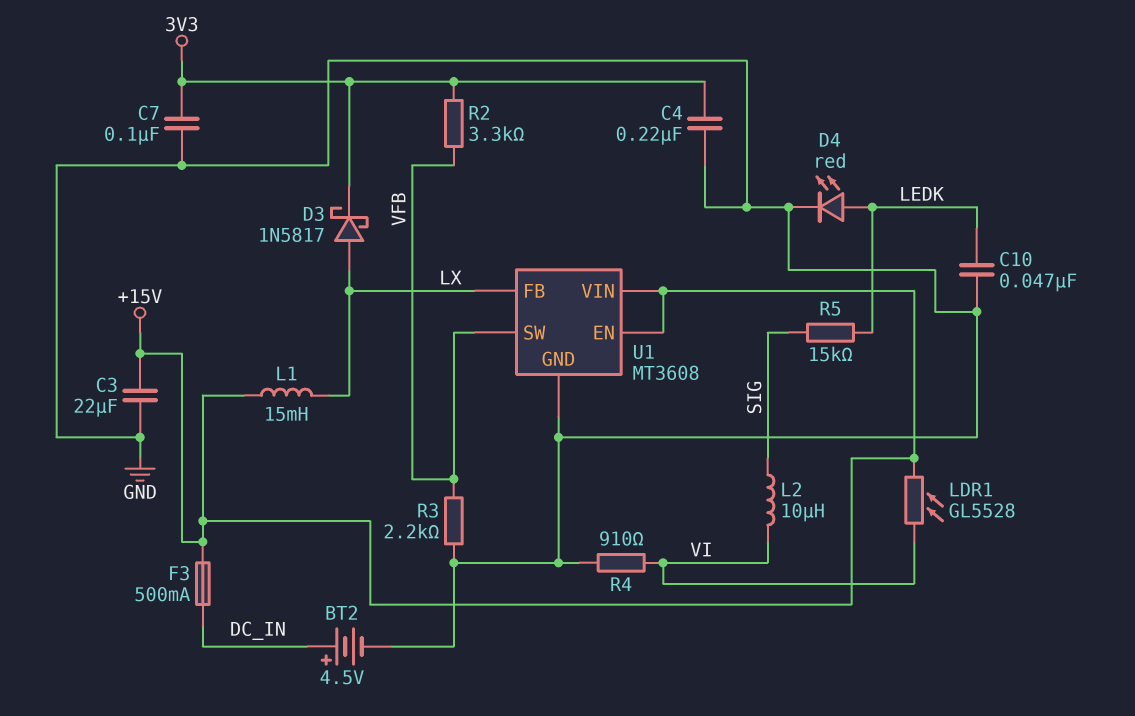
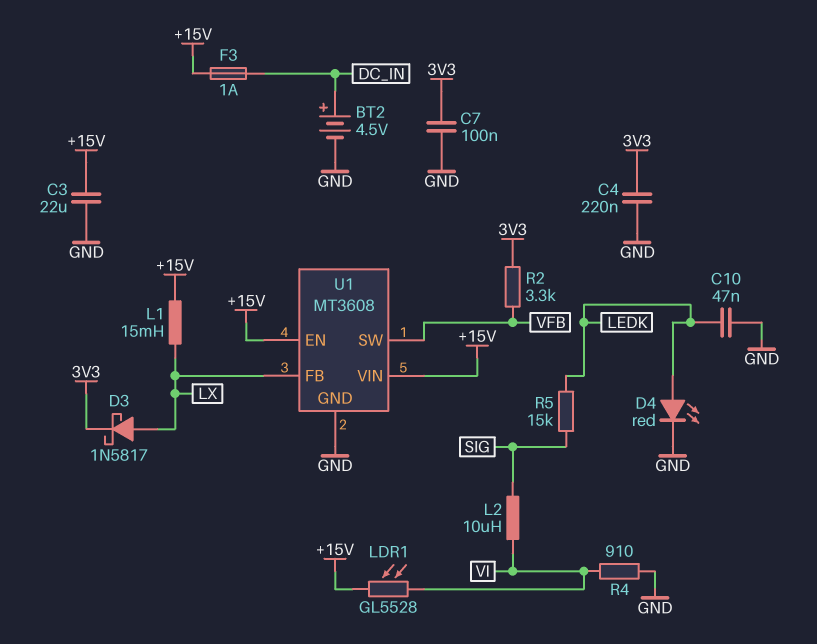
F3: 500mA (+15V, DC_IN) -> 1A (+15V, DC_IN)
R3: 2.2k (GND, VFB) -> none

